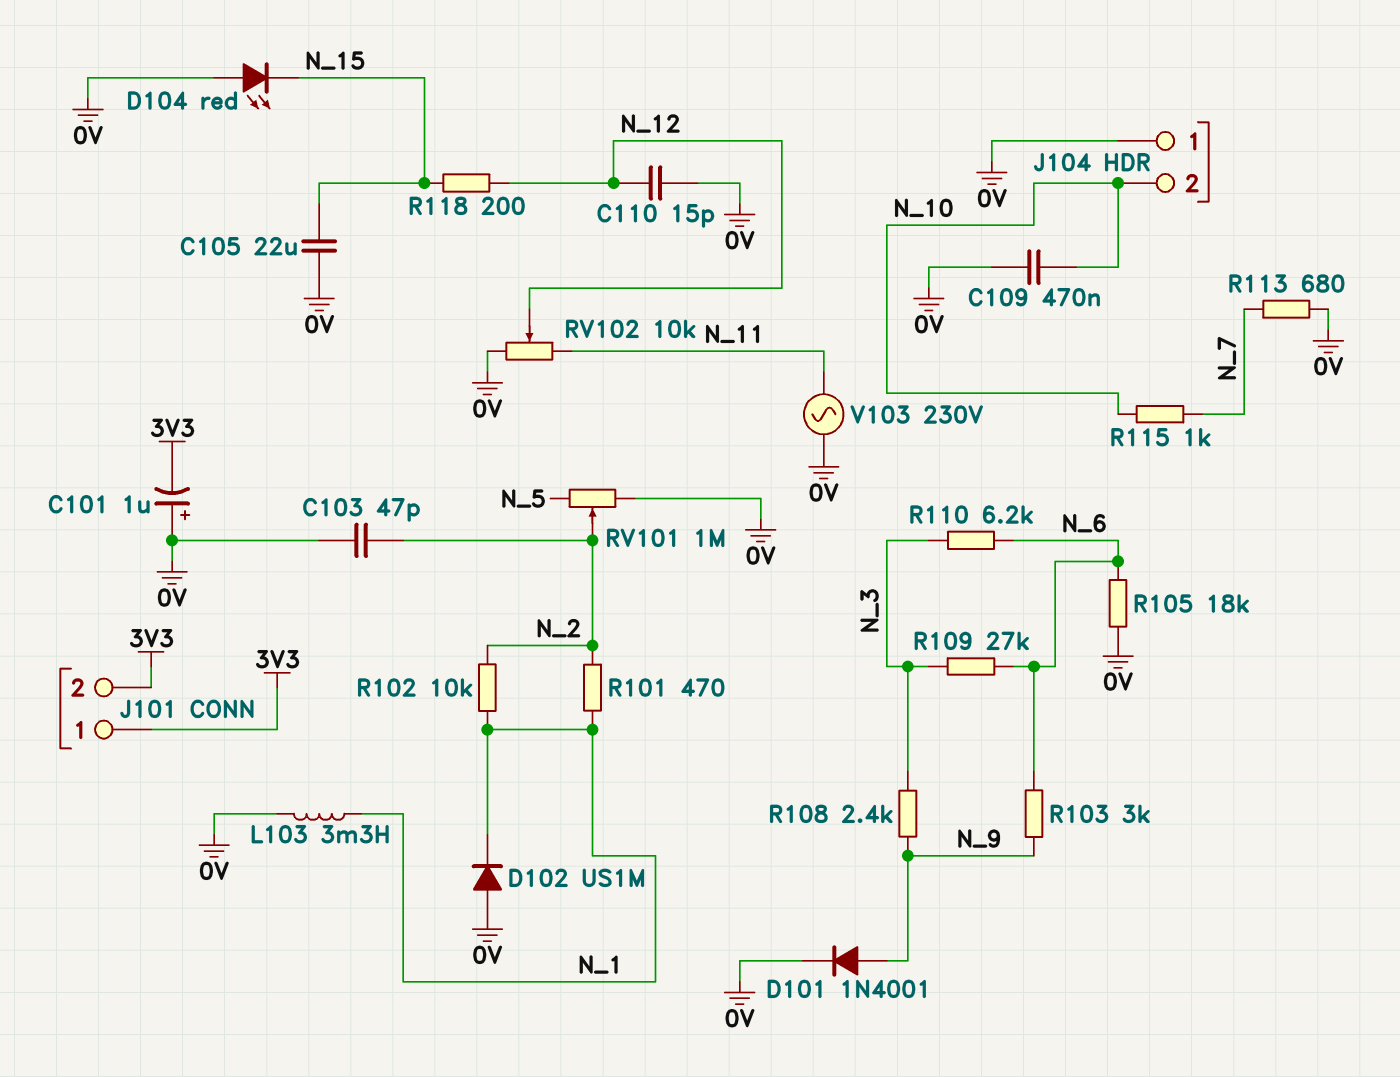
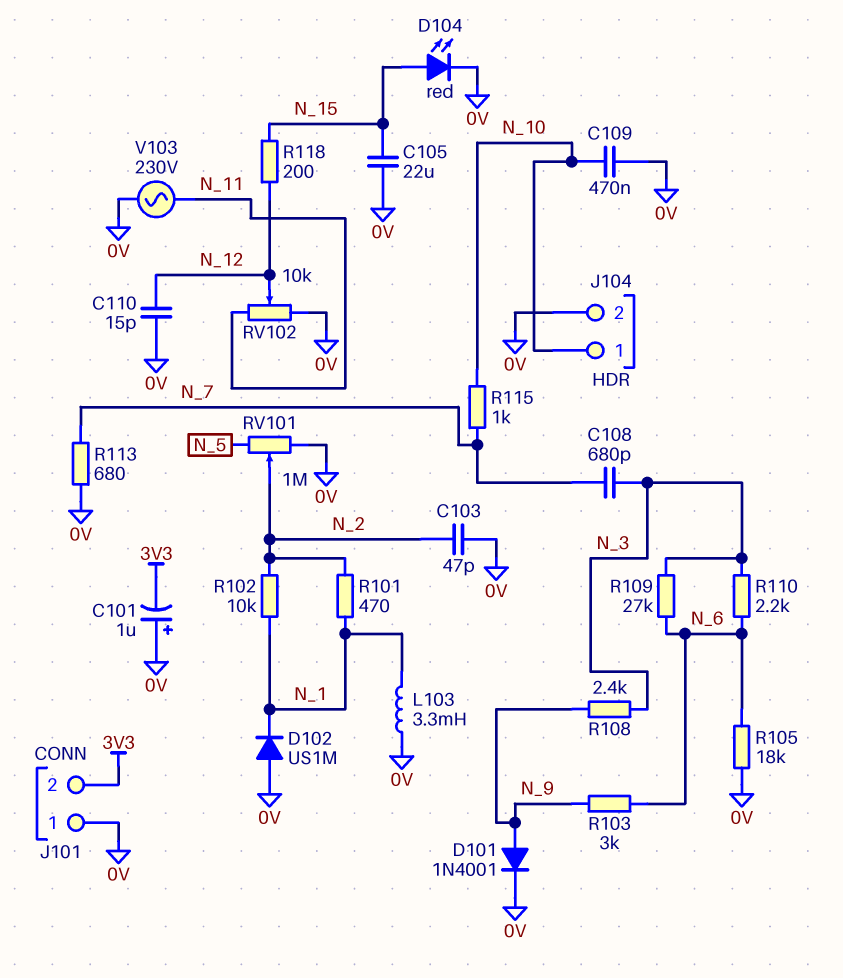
C108: none -> 680pF (N_3, N_7)
D104: LED red (A 0V, K N_15) -> LED red (A N_15, K 0V)
J101 pin 1: 3V3 -> 0V
J104 pin 1: 0V -> N_10
J104 pin 2: N_10 -> 0V
R110: 6.2k (N_3, N_6) -> 2.2k (N_3, N_6)

